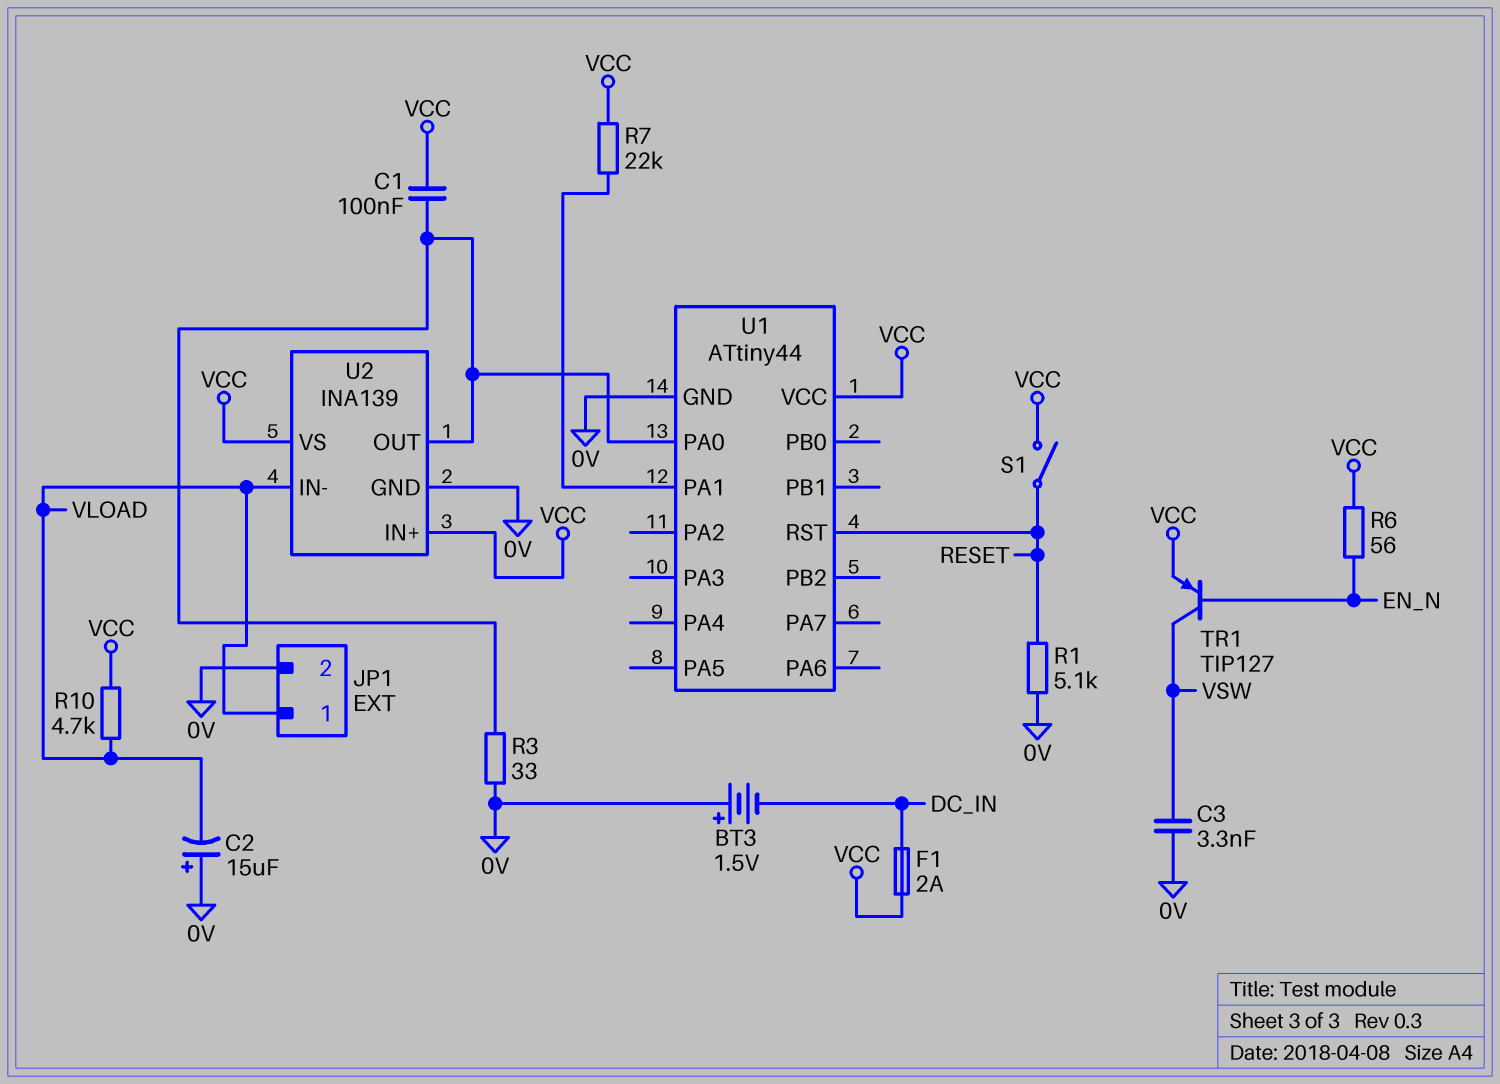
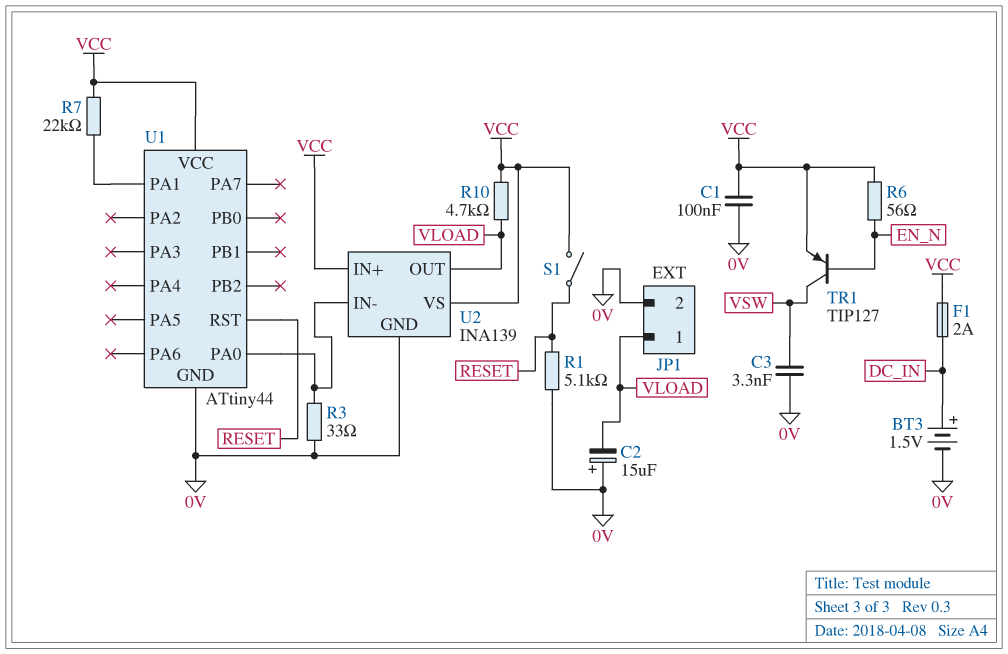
BT3: 1.5V (plus 0V, minus DC_IN) -> 1.5V (plus DC_IN, minus 0V)
C1: 100nF (U1/PA0, VCC) -> 100nF (0V, VCC)
U2 pin IN-: VLOAD -> U1/PA0
U2 pin OUT: U1/PA0 -> VLOAD

